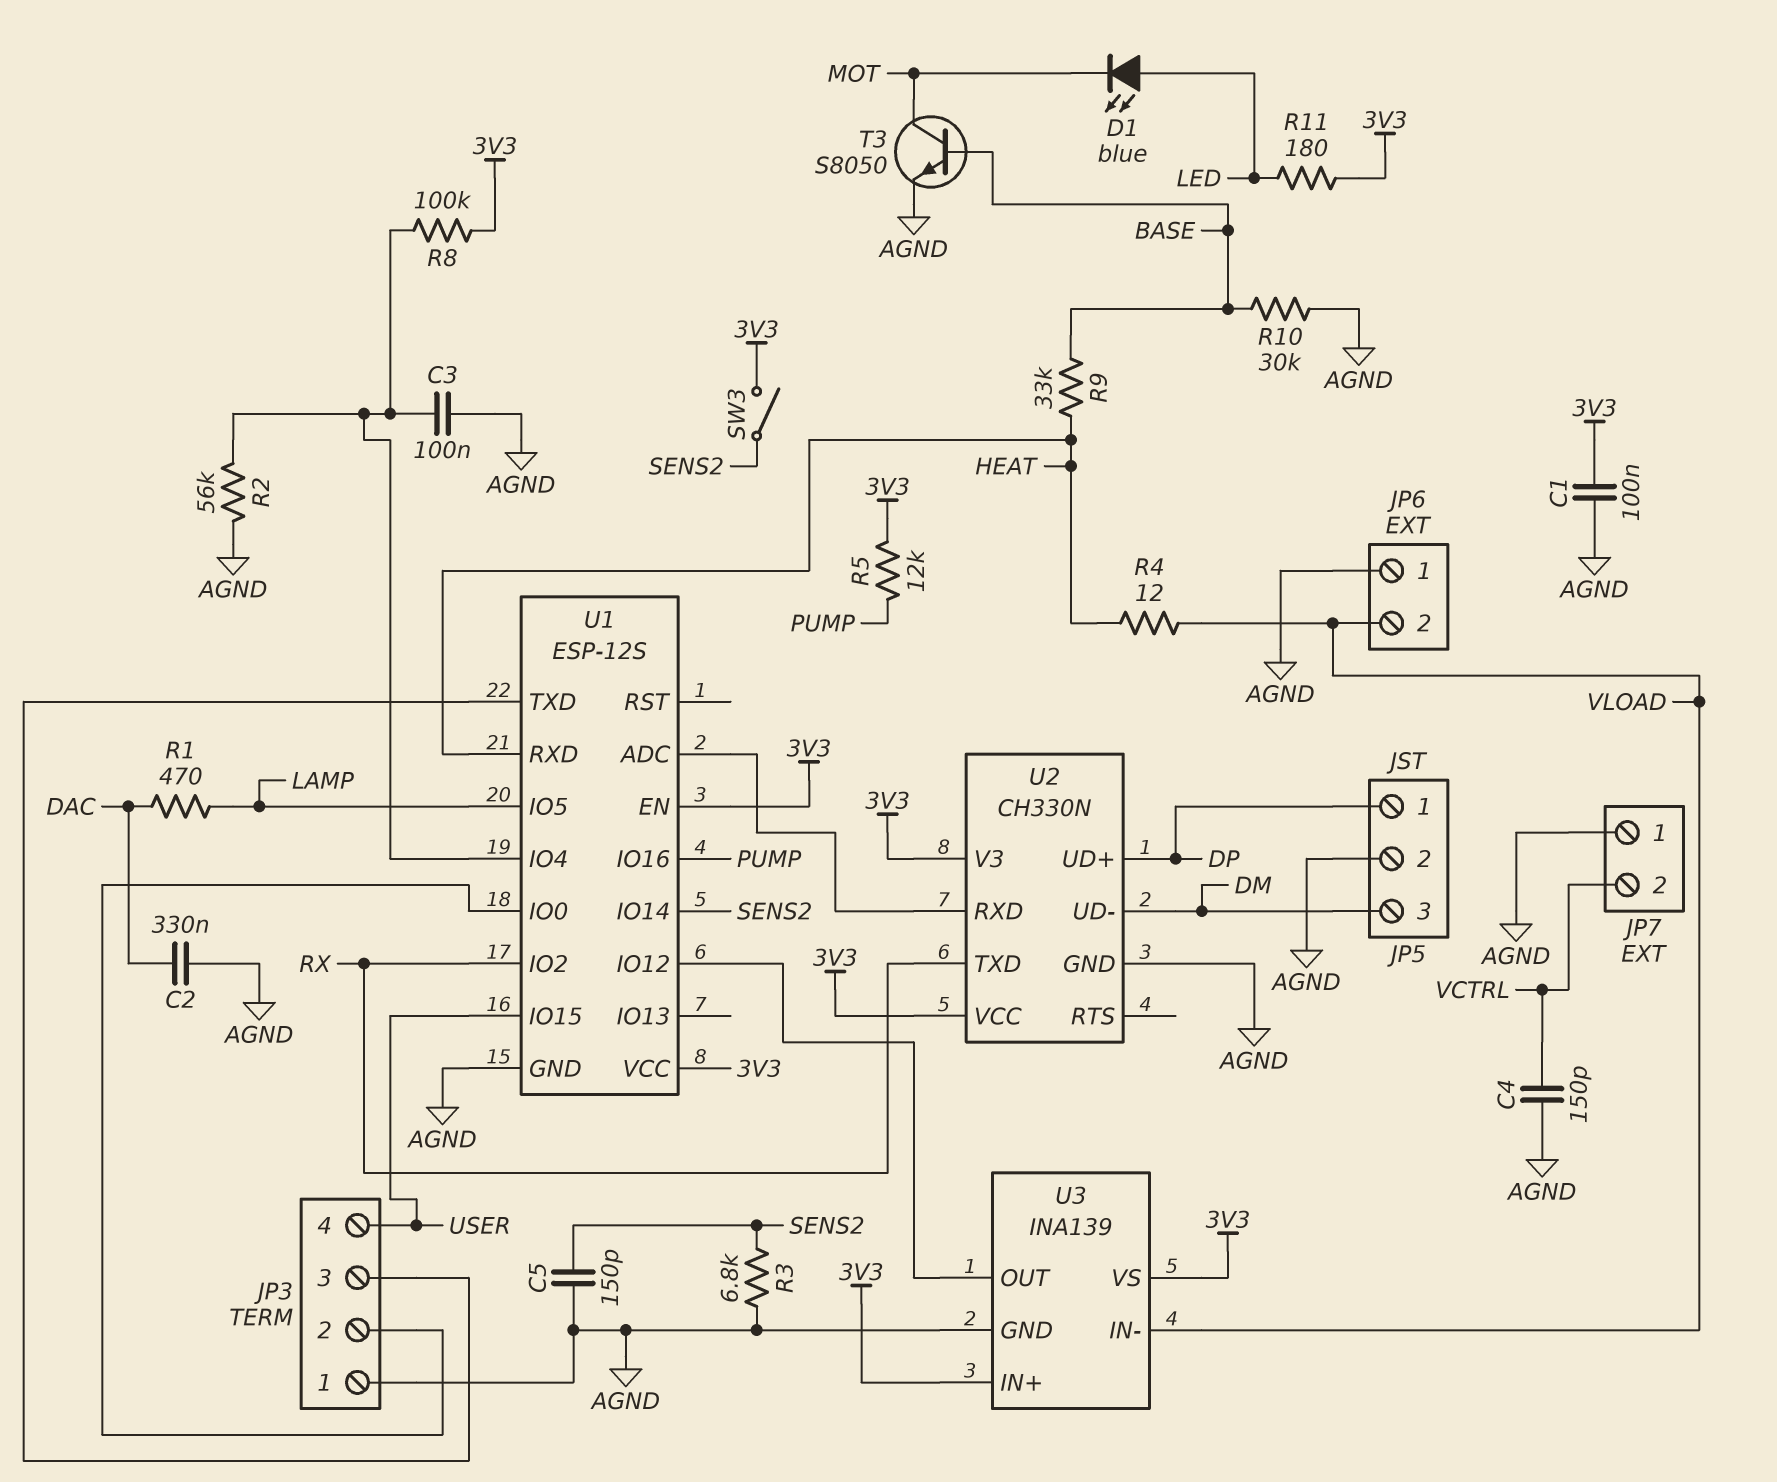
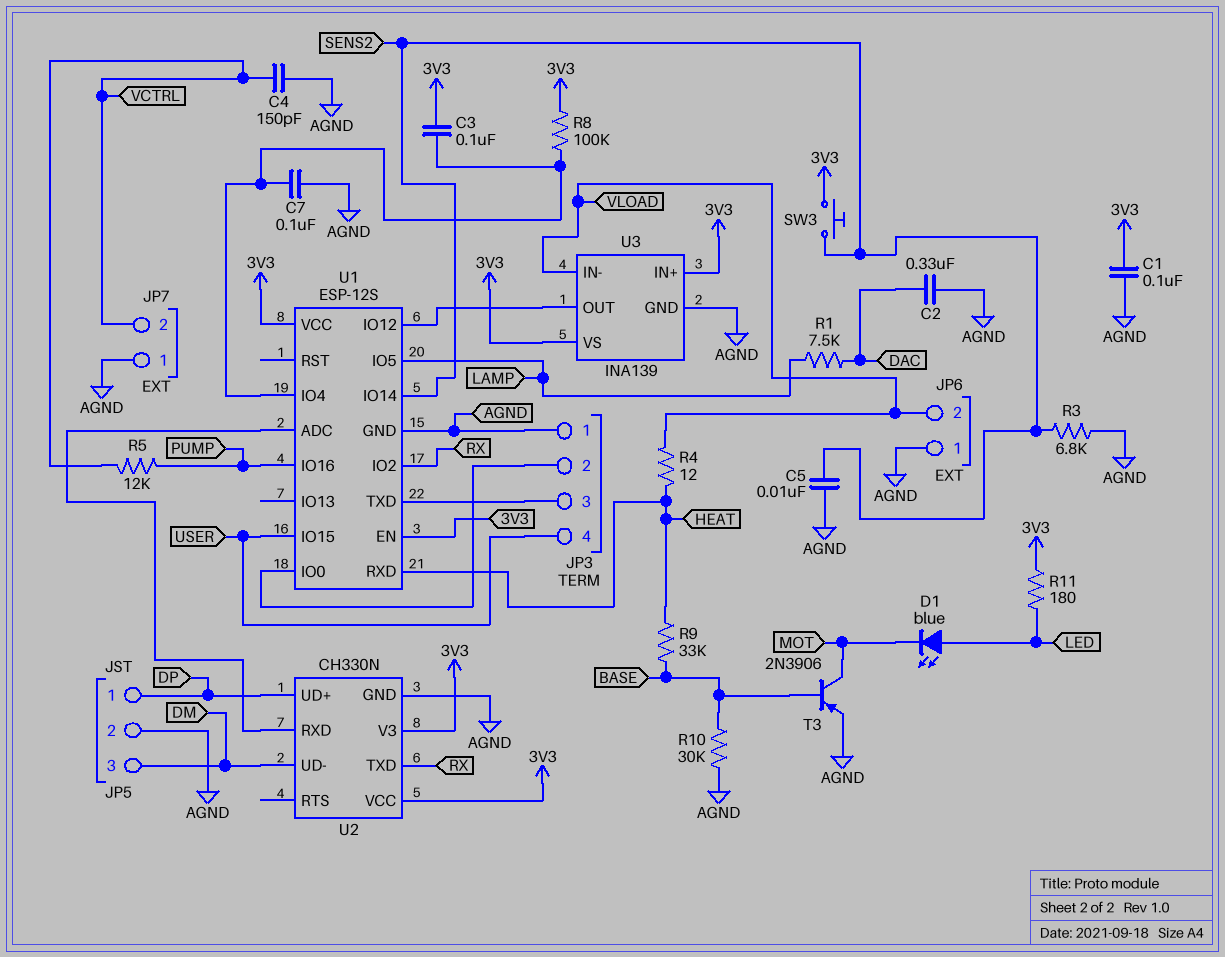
C3: 100nF (AGND, U1/IO4) -> 100nF (3V3, U1/IO4)
C5: 150pF (AGND, SENS2) -> 10nF (AGND, SENS2)
C7: none -> 100nF (AGND, U1/IO4)
R1: 470 (DAC, LAMP) -> 7.5k (DAC, LAMP)
R2: 56k (AGND, U1/IO4) -> none
R5: 12k (3V3, PUMP) -> 12k (PUMP, VCTRL)
SW3: switch (3V3, SENS2) -> button (3V3, SENS2)
T3: NPN S8050 (B BASE, C MOT, E AGND) -> PNP 2N3906 (B BASE, C MOT, E AGND)

